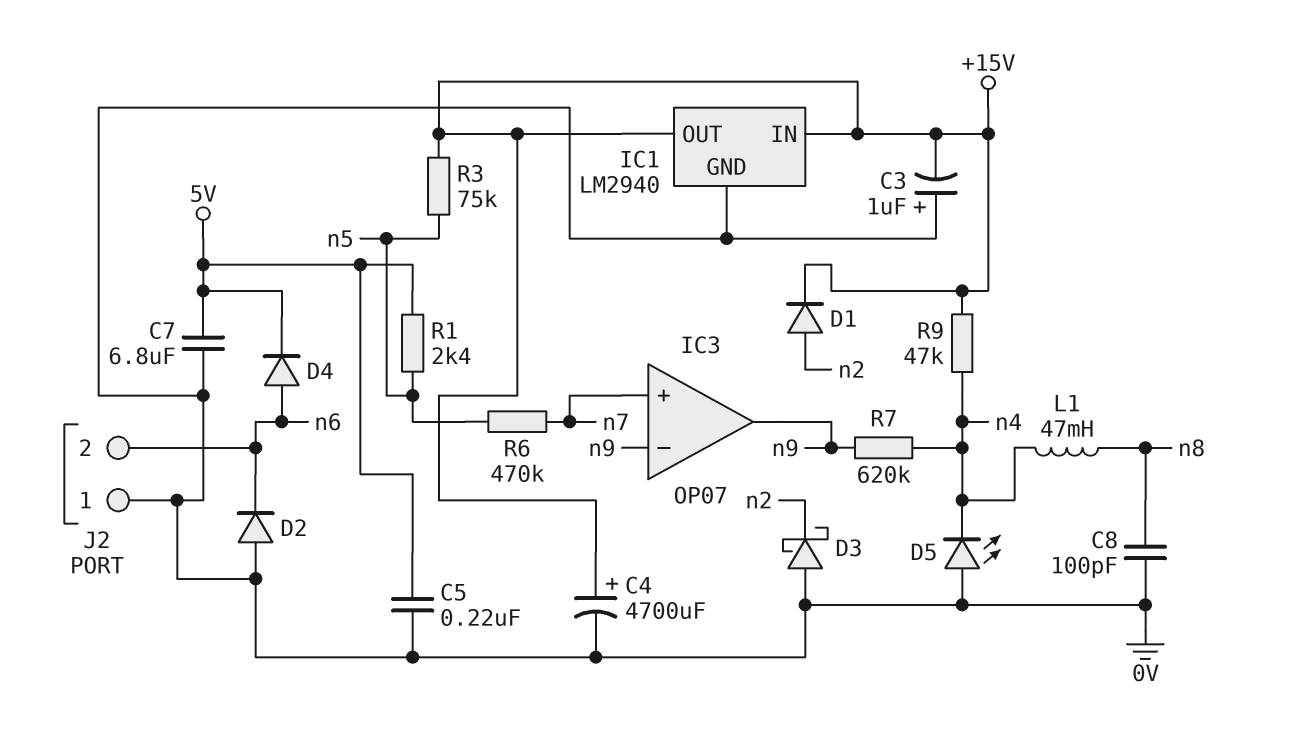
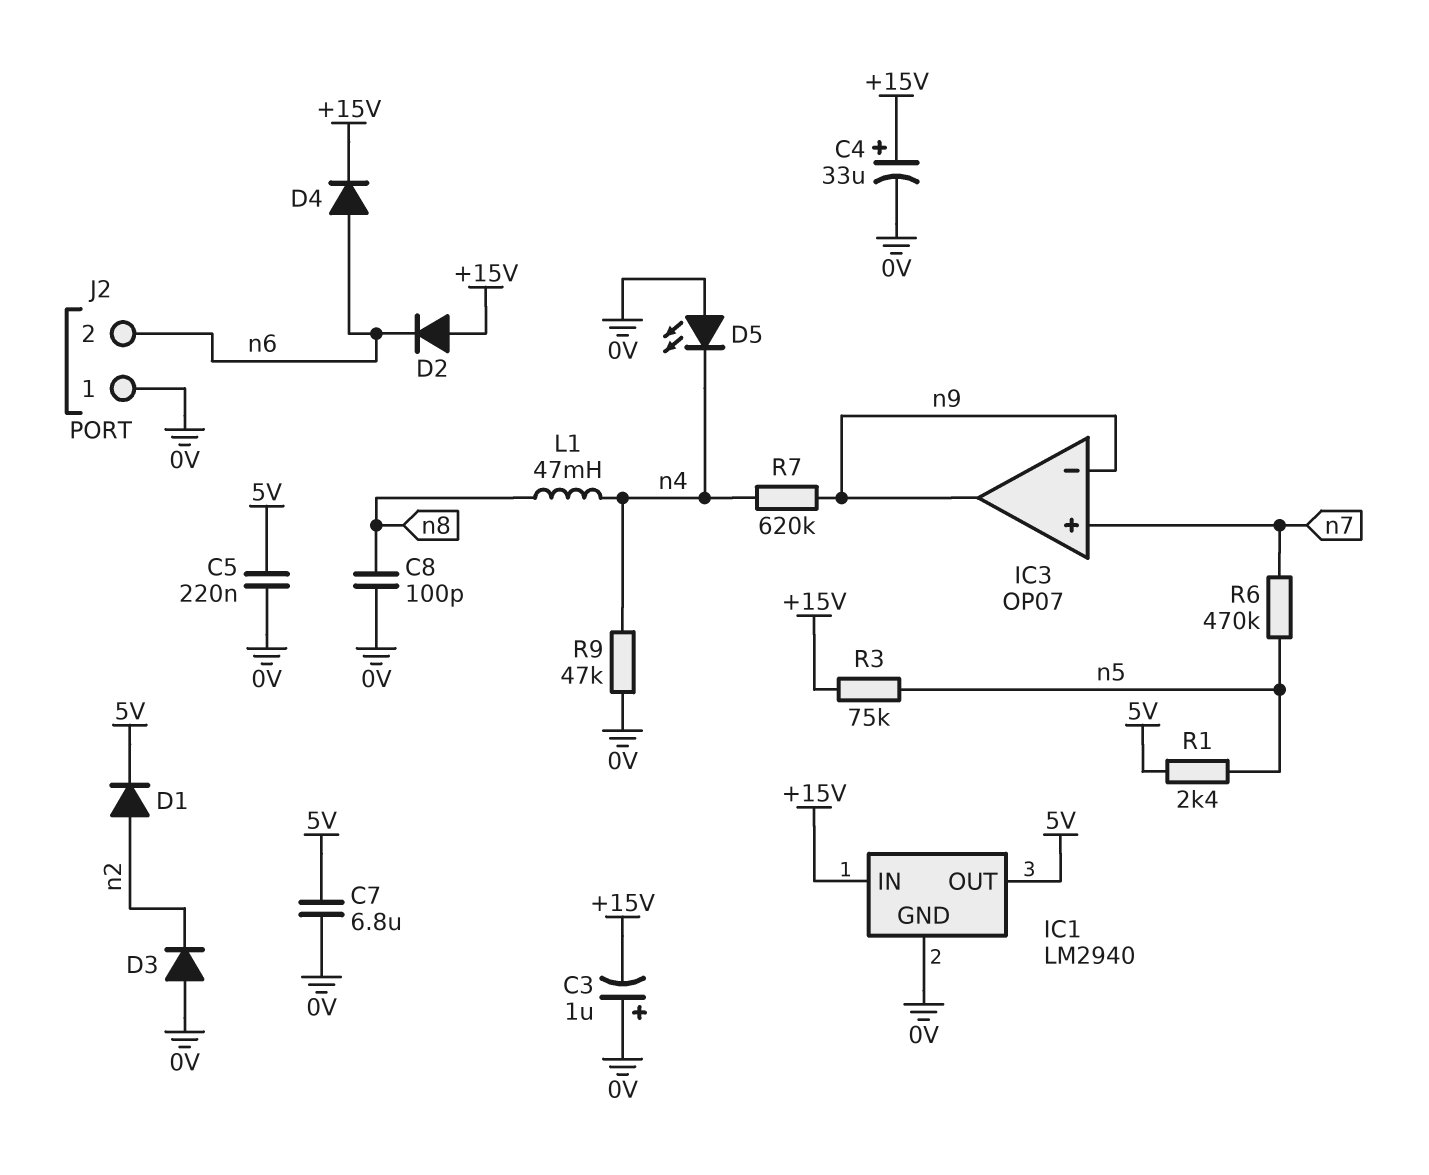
C4: 4700uF (plus +15V, minus 0V) -> 33uF (plus +15V, minus 0V)
D1: diode (A n2, K +15V) -> diode (A n2, K 5V)
D2: diode (A 0V, K n6) -> diode (A +15V, K n6)
D3: schottky (A 0V, K n2) -> diode (A 0V, K n2)
D4: diode (A n6, K 5V) -> diode (A n6, K +15V)
IC1 pin OUT: +15V -> 5V
R9: 47k (+15V, n4) -> 47k (0V, n4)

